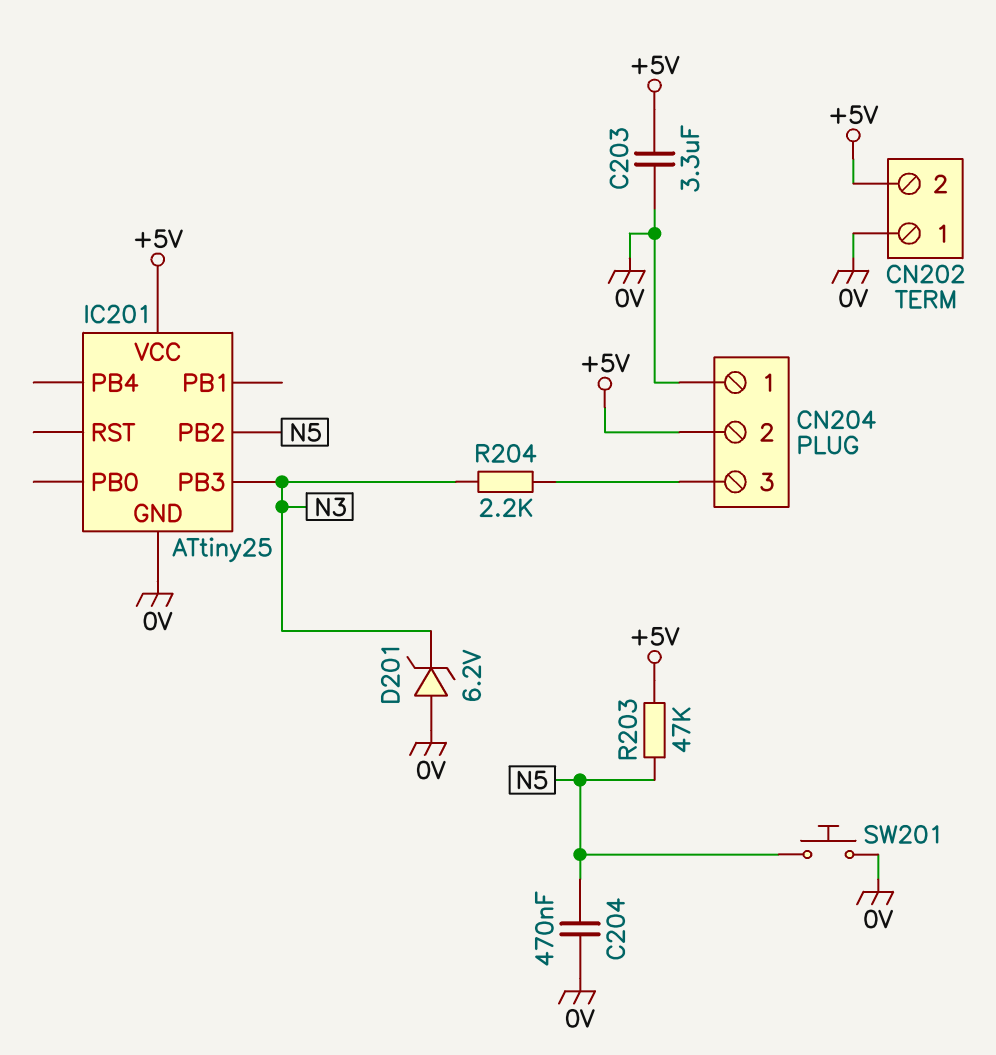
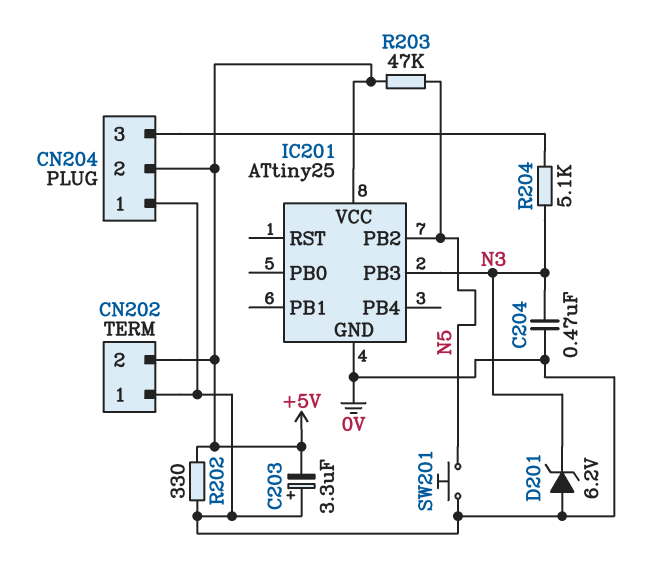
C203: 3.3uF (+5V, 0V) -> 3.3uF (plus 0V, minus +5V)
C204: 470nF (0V, N5) -> 470nF (0V, N3)
R202: none -> 330 (+5V, 0V)
R204: 2.2k (CN204/3, N3) -> 5.1k (CN204/3, N3)

